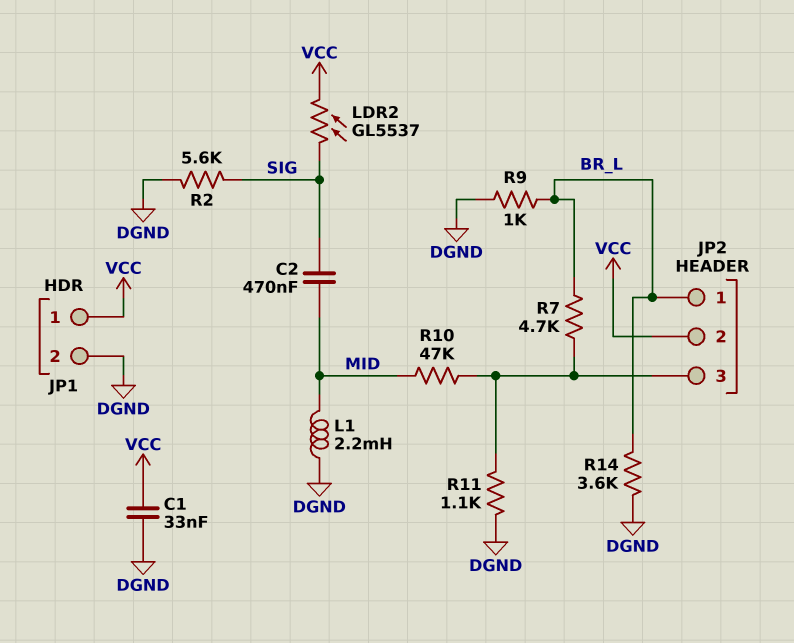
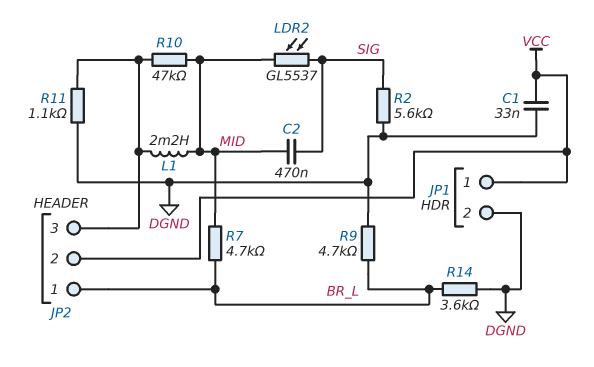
L1: 2.2mH (DGND, MID) -> 2.2mH (JP2/3, MID)
LDR2: GL5537 (SIG, VCC) -> GL5537 (MID, SIG)
R7: 4.7k (BR_L, JP2/3) -> 4.7k (BR_L, MID)
R9: 1k (BR_L, DGND) -> 4.7k (BR_L, DGND)

